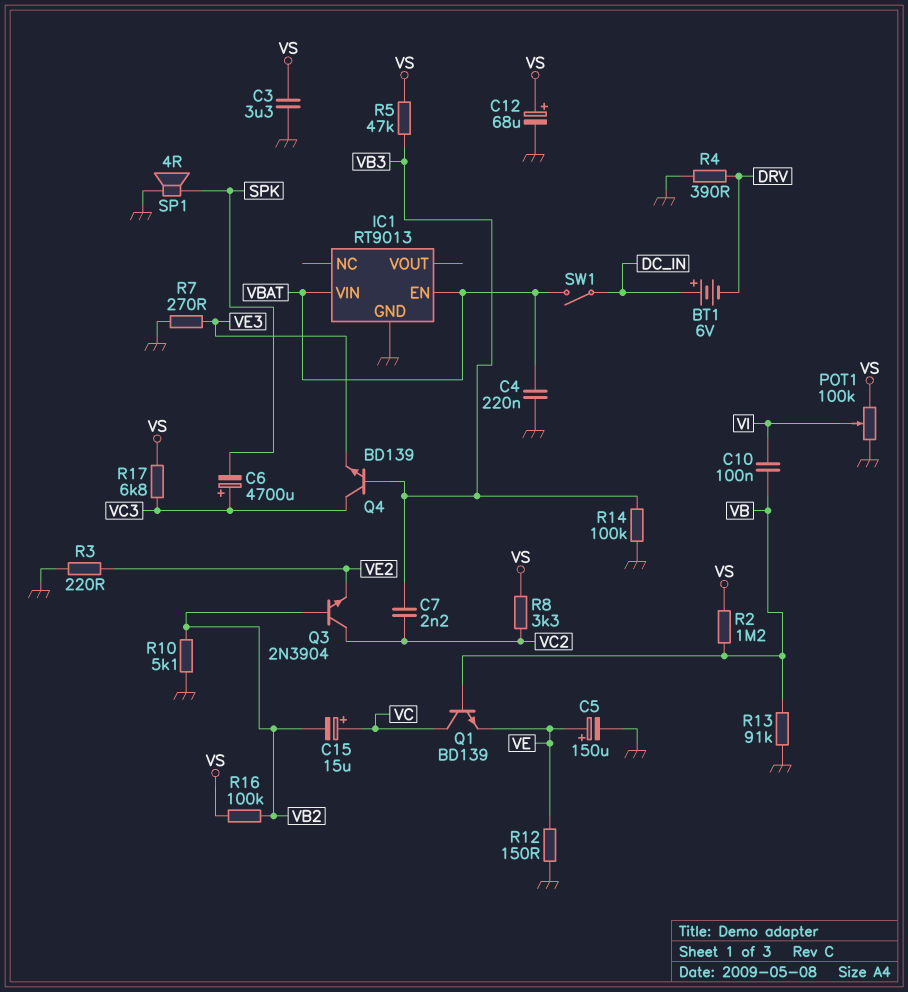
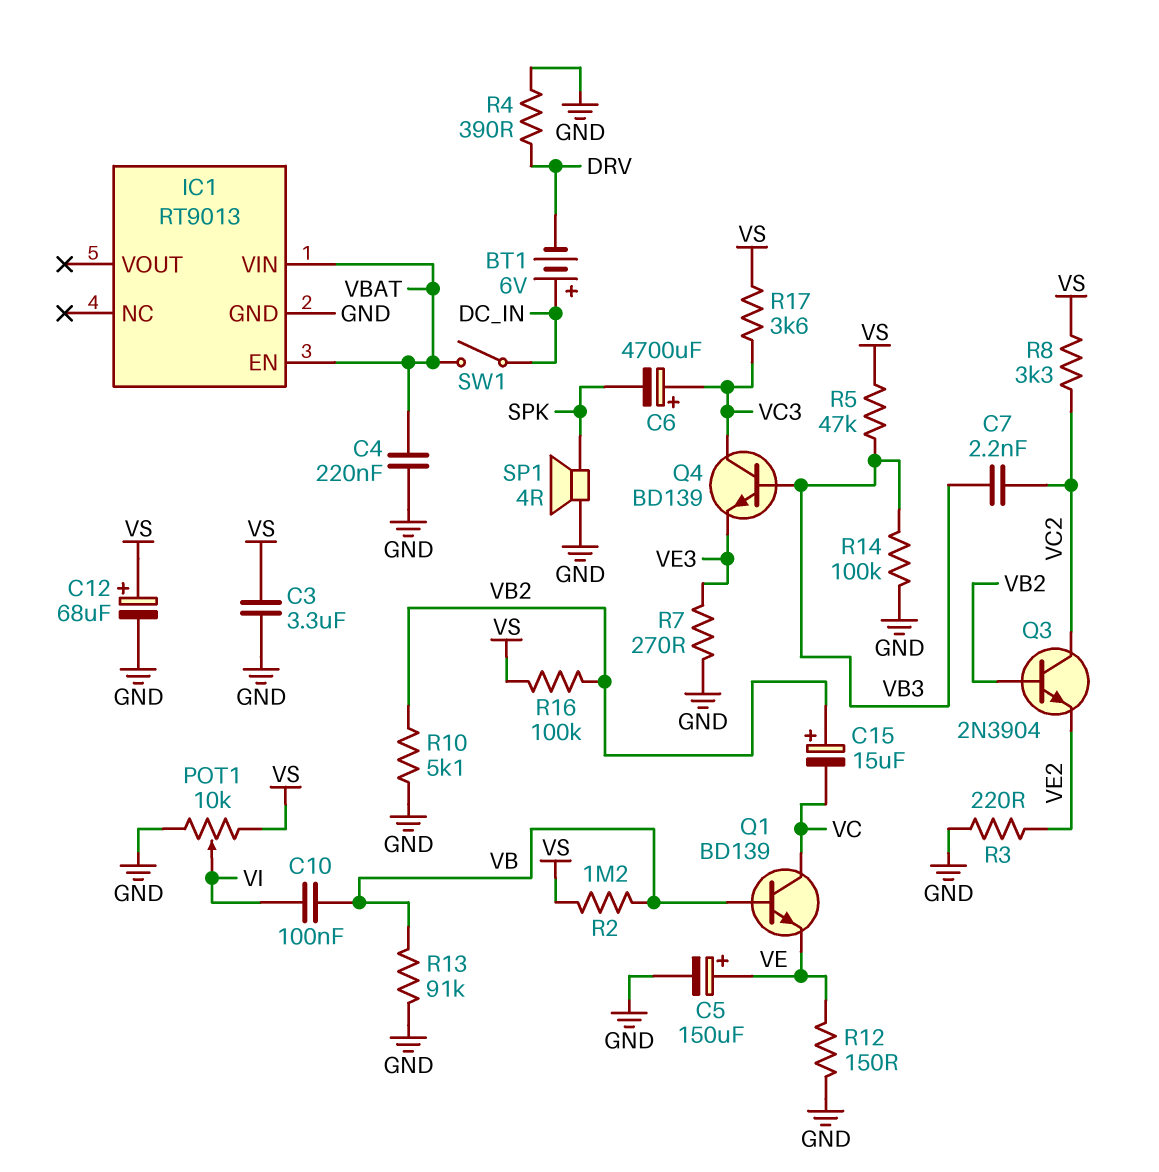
C15: 15uF (plus VC, minus VB2) -> 15uF (plus VB2, minus VC)
POT1: 100k (GND, VS, wiper VI) -> 10k (GND, VS, wiper VI)
R17: 6.8k (VC3, VS) -> 3.6k (VC3, VS)

